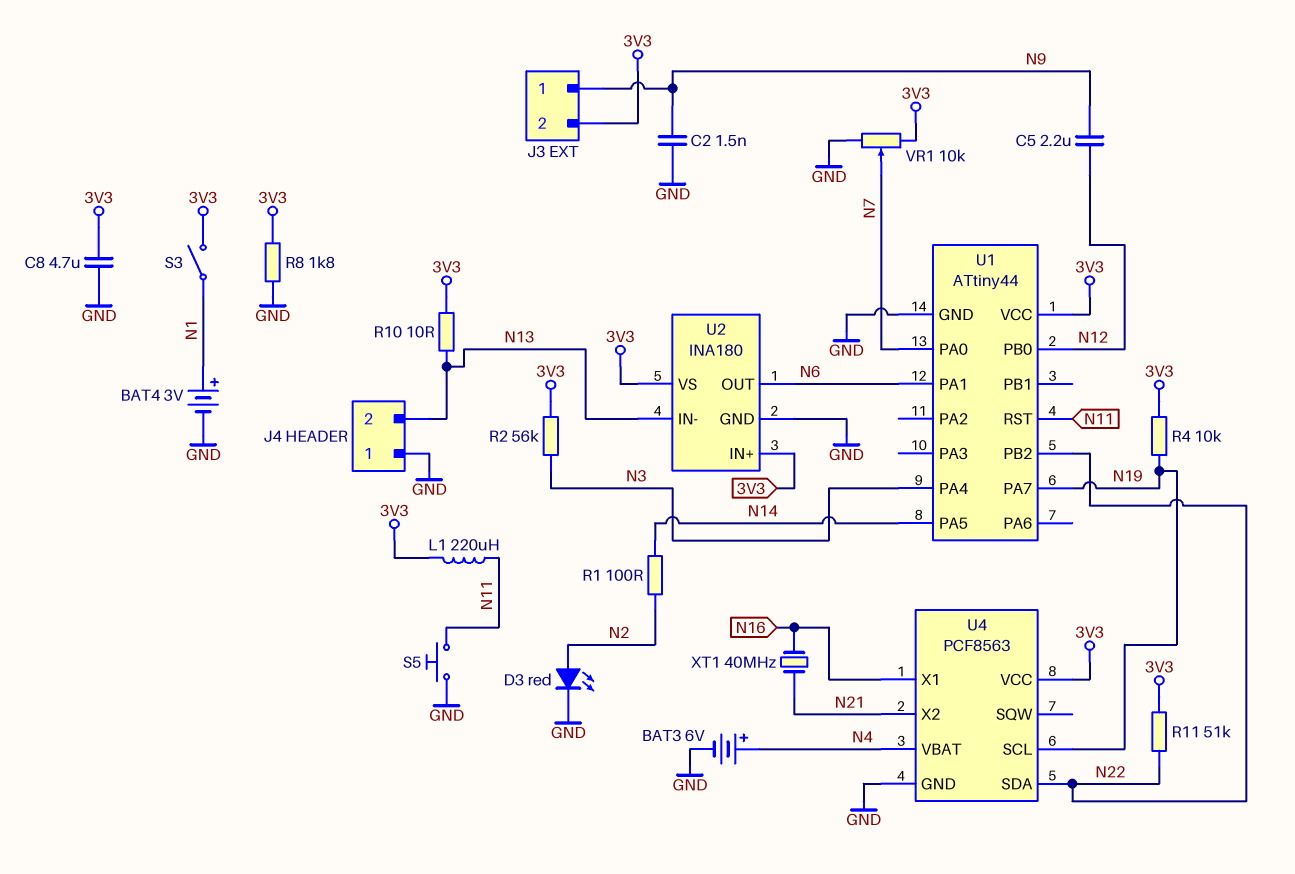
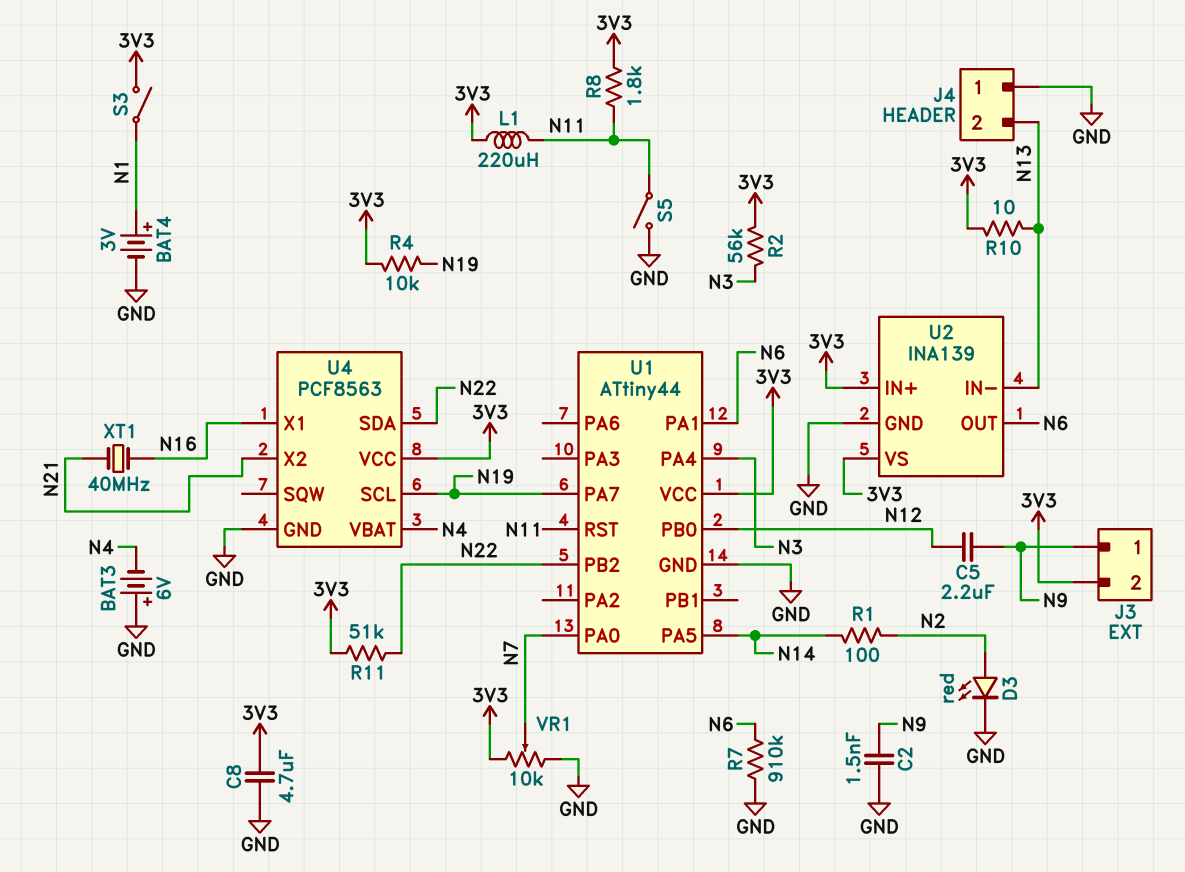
BAT3: 6V (plus N4, minus GND) -> 6V (plus GND, minus N4)
R7: none -> 910k (GND, N6)
R8: 1.8k (3V3, GND) -> 1.8k (3V3, N11)
S5: button (GND, N11) -> switch (GND, N11)
U2: INA180 -> INA139

